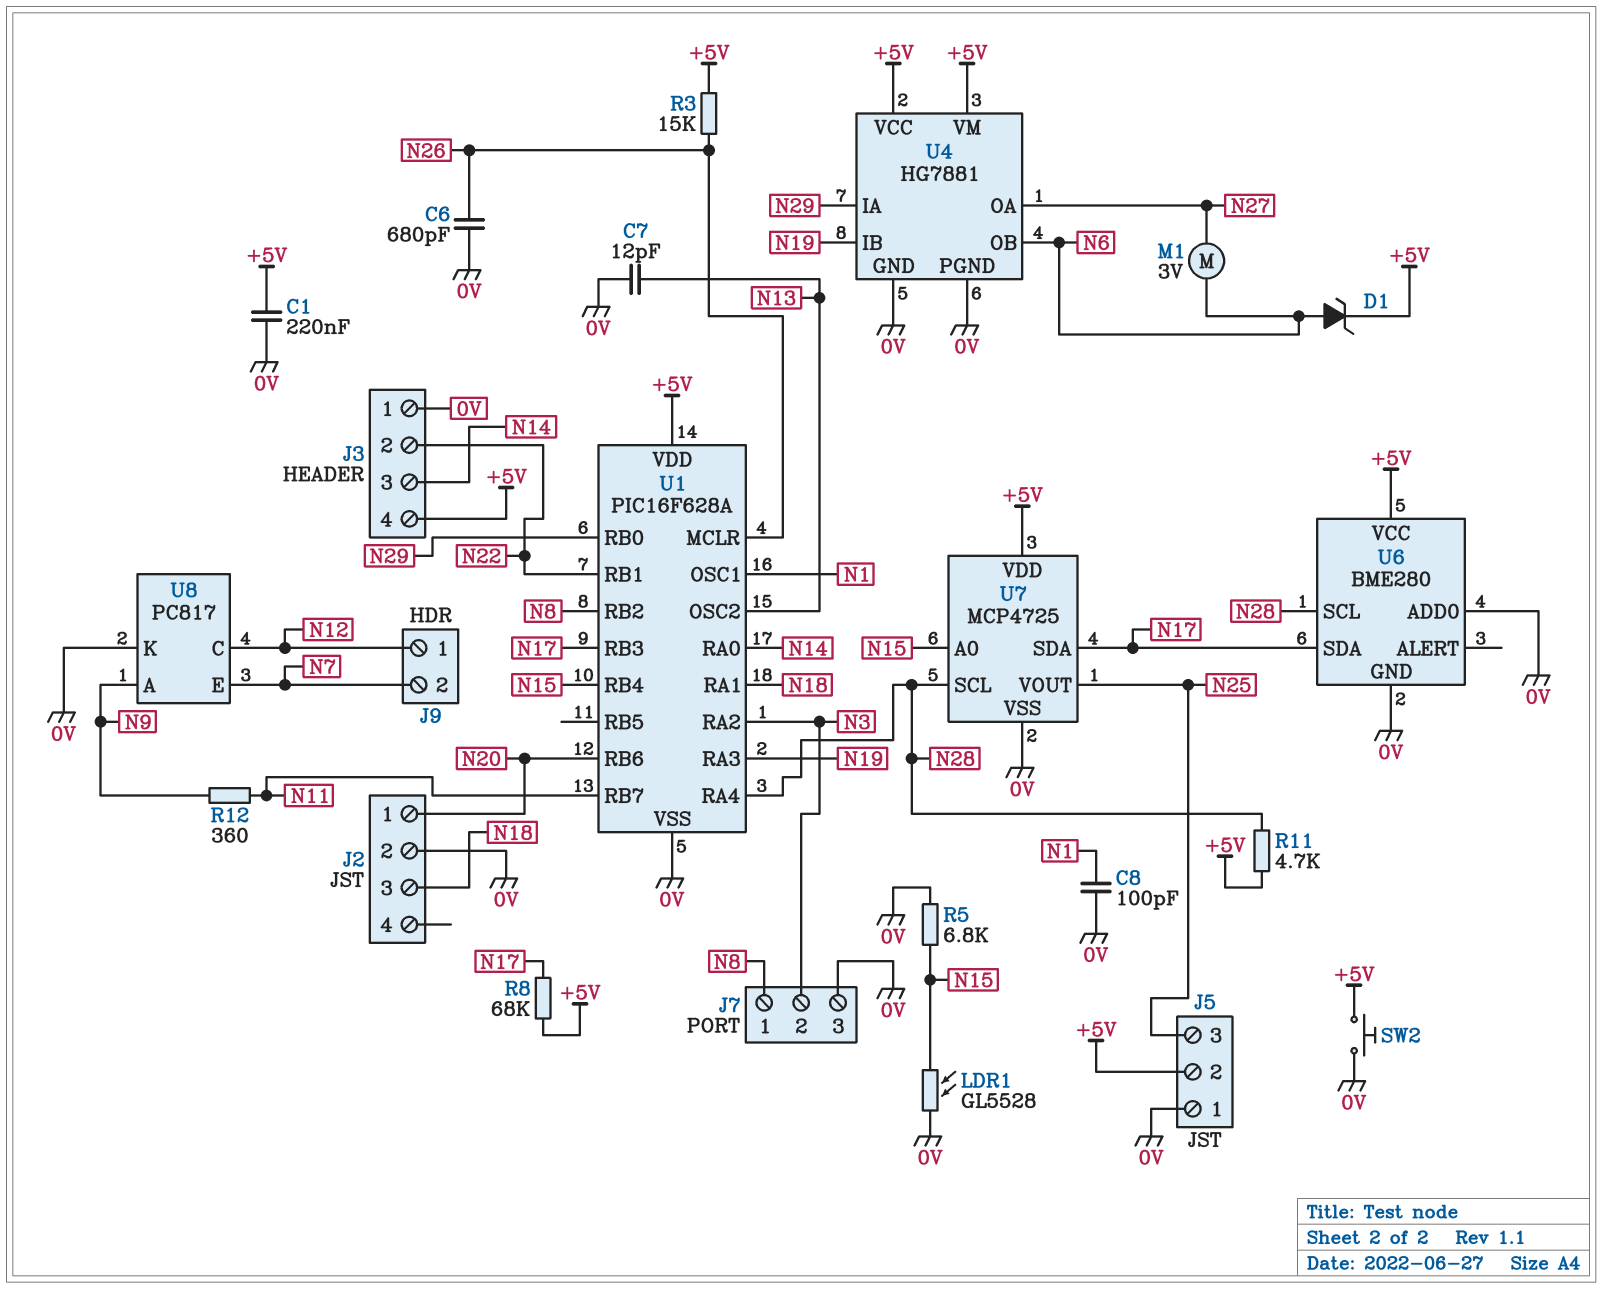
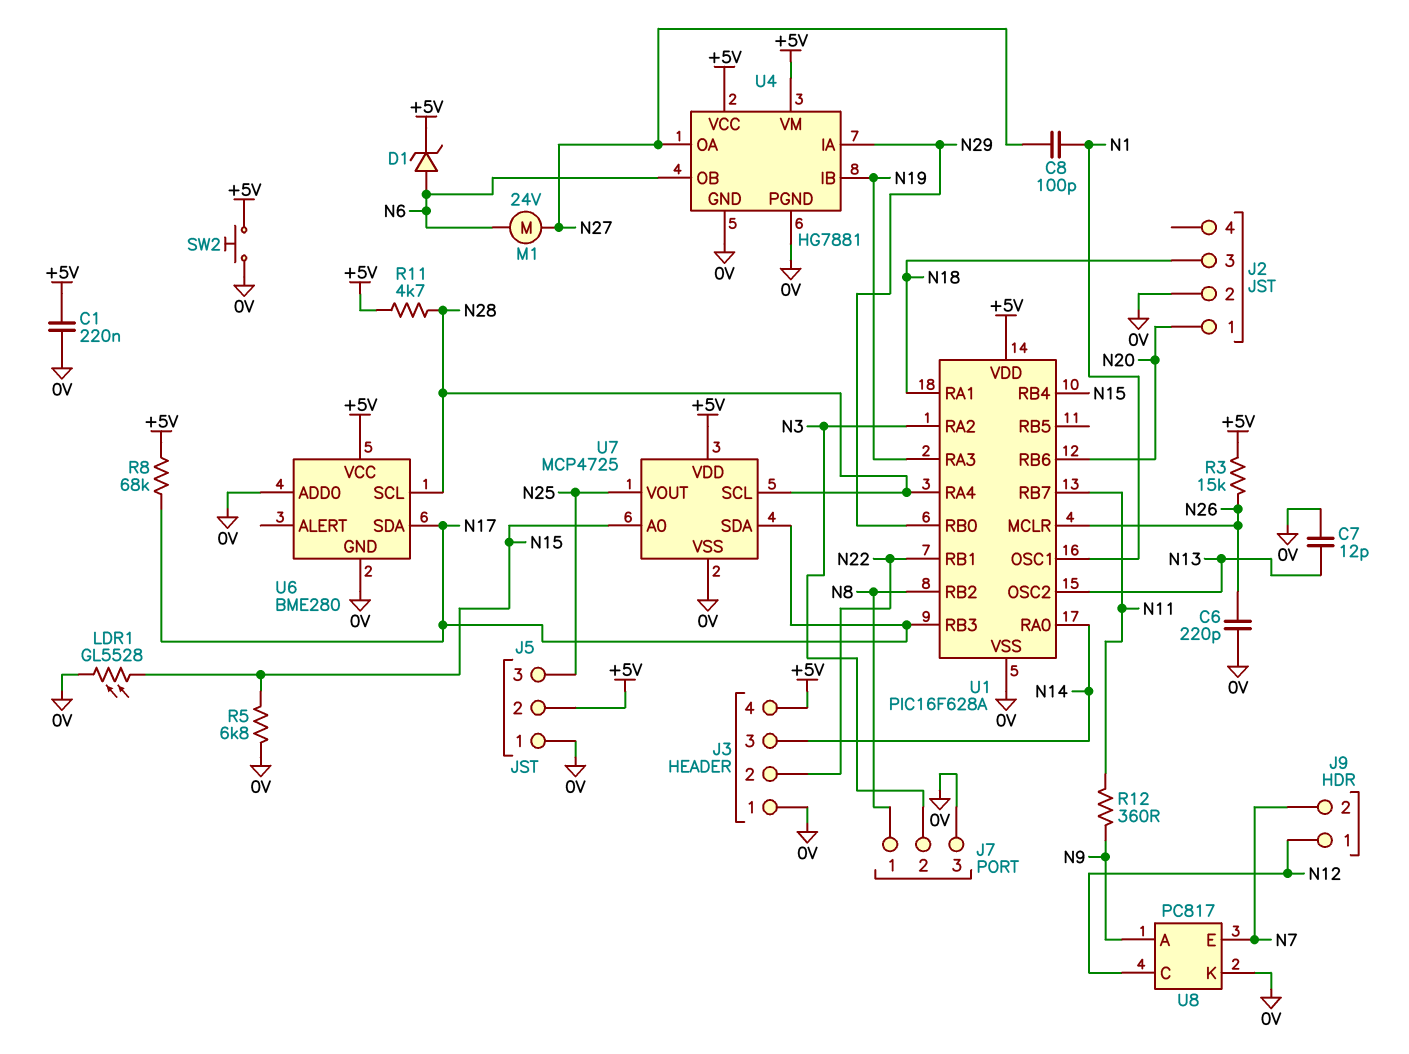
C6: 680pF (0V, N26) -> 220pF (0V, N26)
C8: 100pF (0V, N1) -> 100pF (N1, N27)
M1: motor 3V (N6, N27) -> motor 24V (N6, N27)

